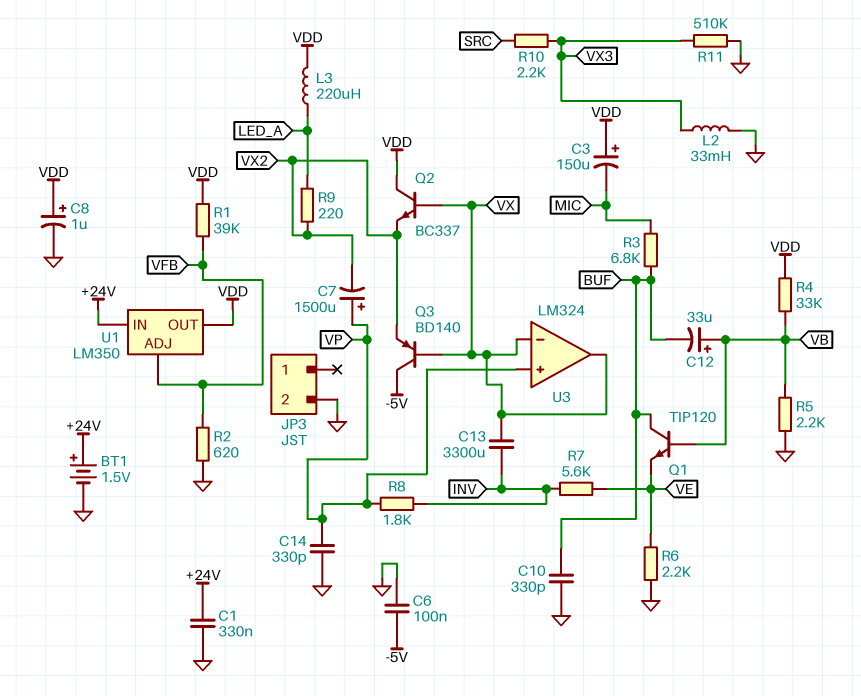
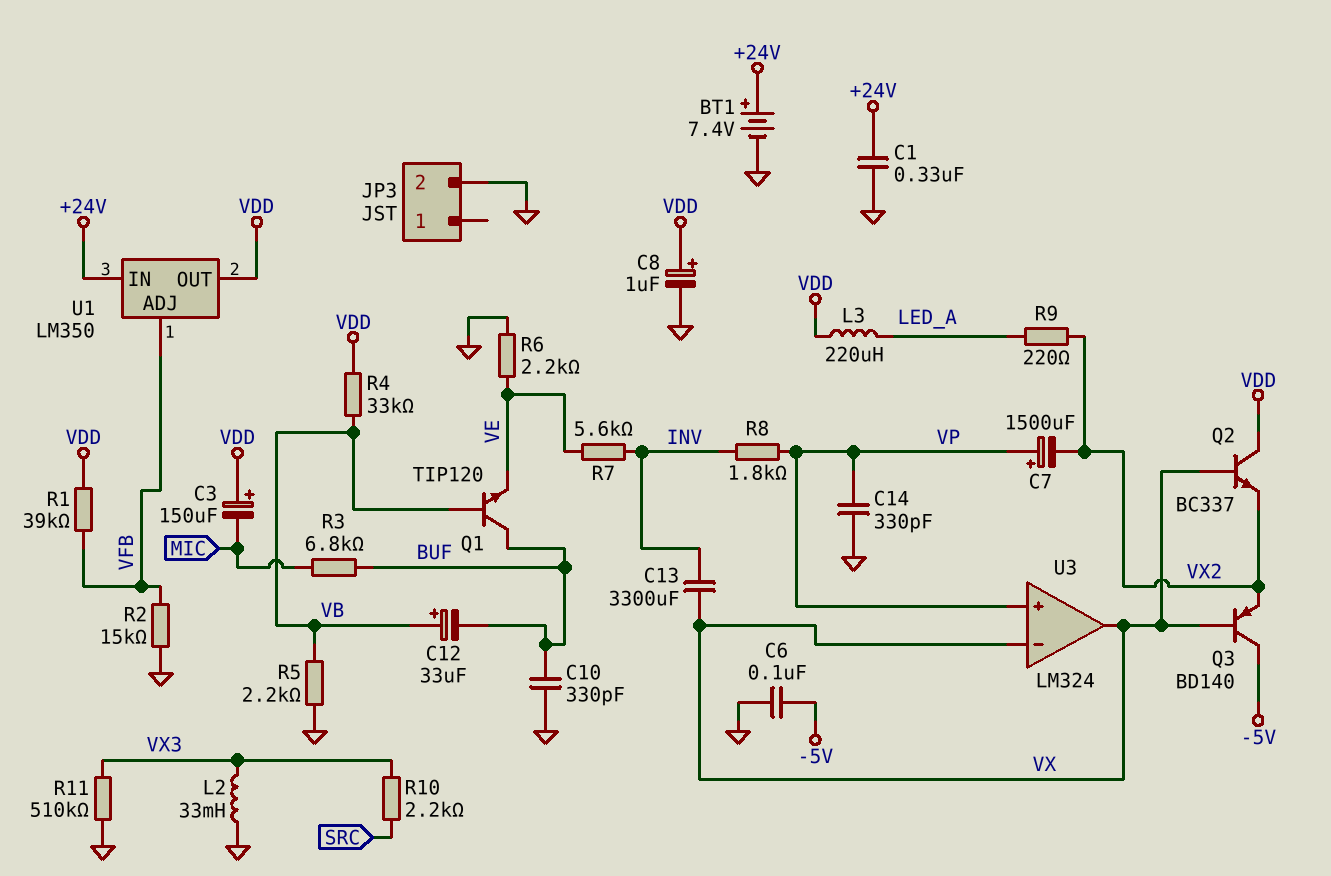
BT1: 1.5V (plus +24V, minus GND) -> 7.4V (plus +24V, minus GND)
R2: 620 (GND, VFB) -> 15k (GND, VFB)

